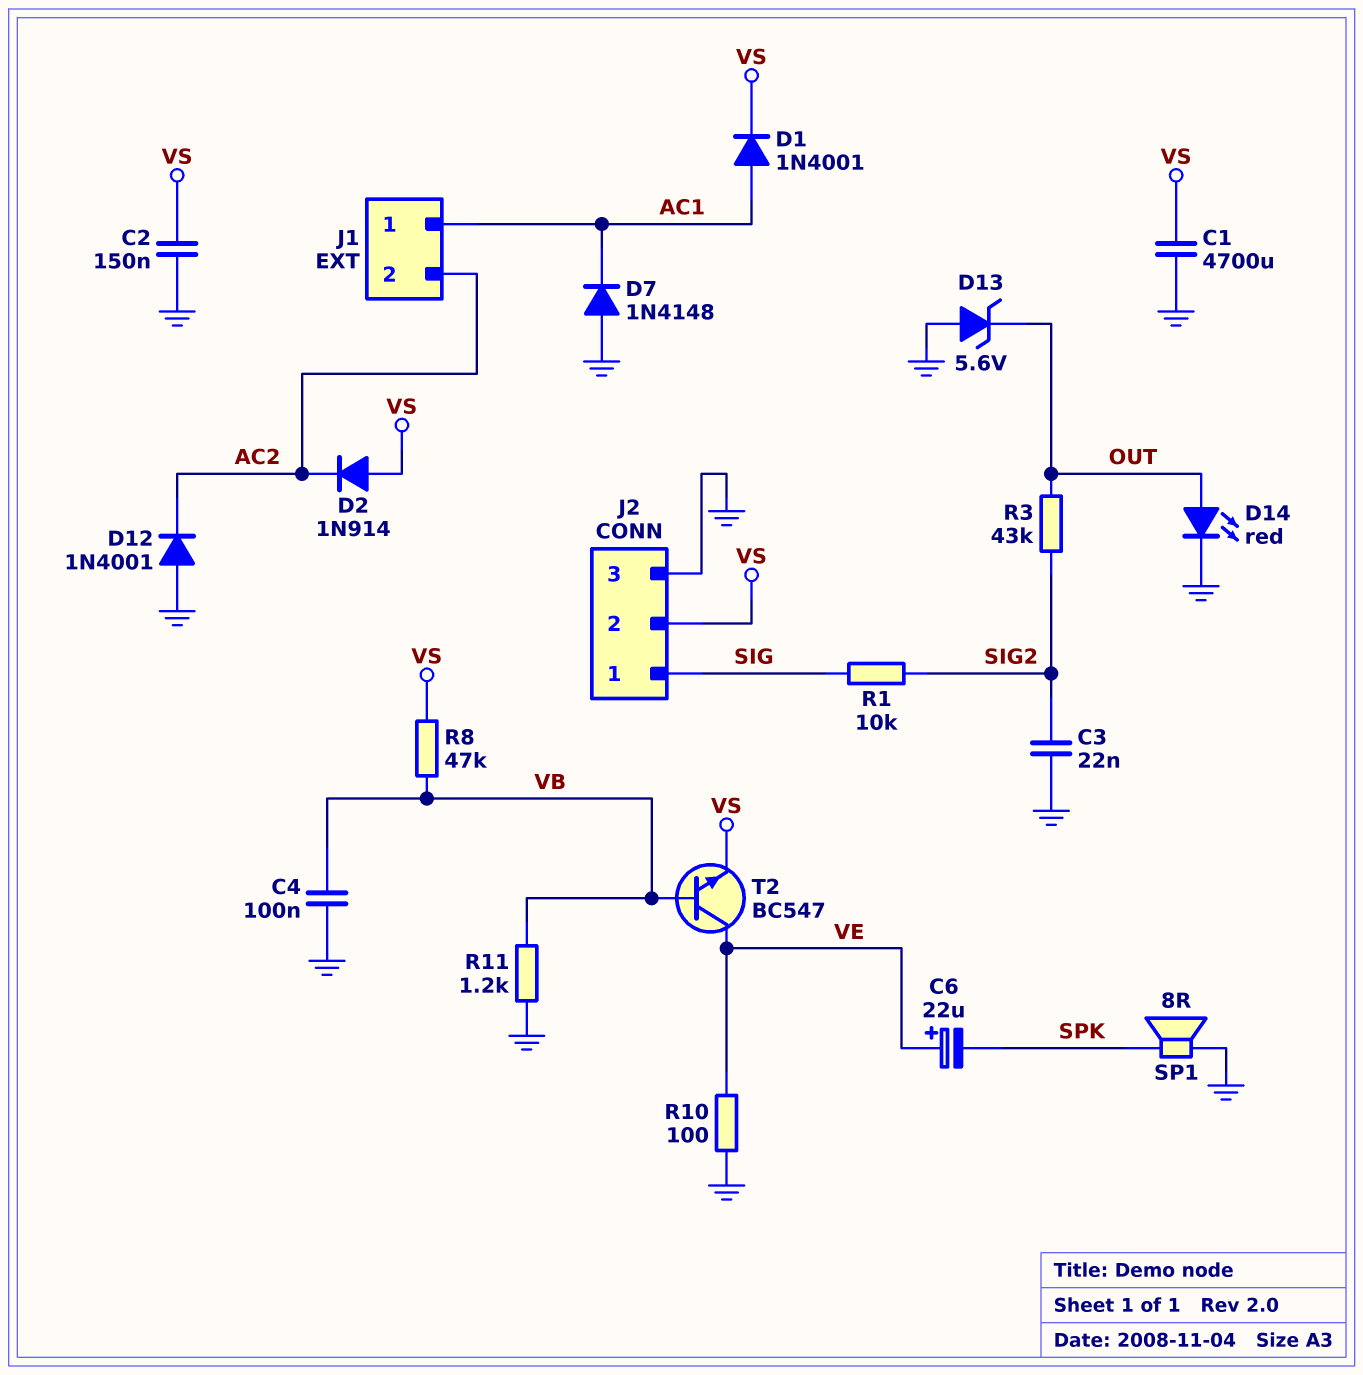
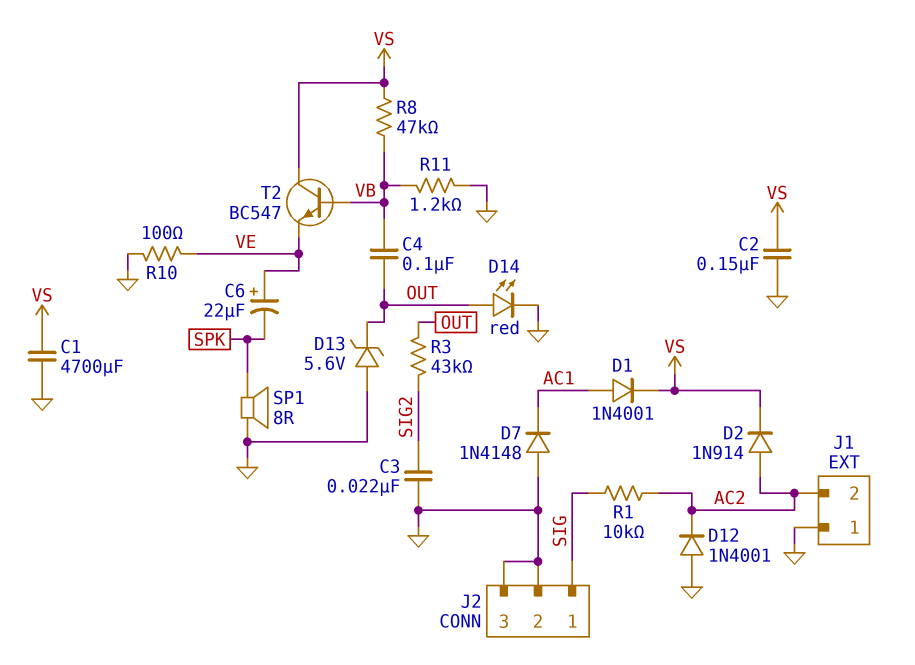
C4: 100nF (GND, VB) -> 100nF (OUT, VB)
D2: diode 1N914 (A VS, K AC2) -> diode 1N914 (A AC2, K VS)
J1 pin 1: AC1 -> GND
J2 pin 2: VS -> GND
R1: 10k (SIG, SIG2) -> 10k (AC2, SIG)
T2: NPN BC547 (B VB, C VE, E VS) -> NPN BC547 (B VB, C VS, E VE)

